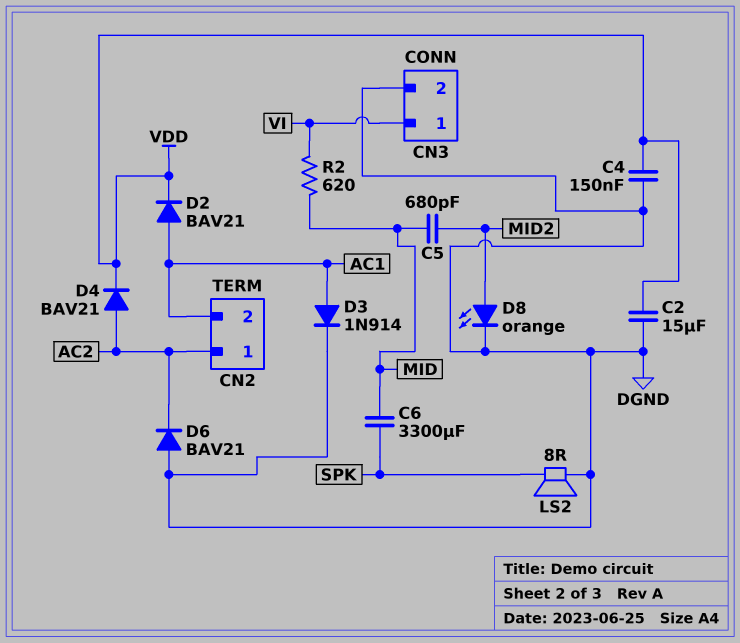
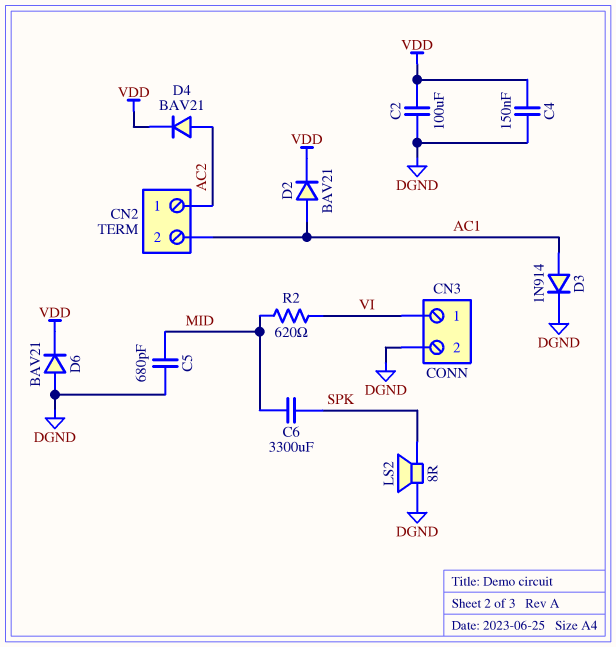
C2: 15uF (DGND, VDD) -> 100uF (DGND, VDD)
C5: 680pF (MID, MID2) -> 680pF (DGND, MID)
D6: diode BAV21 (A DGND, K AC2) -> diode BAV21 (A DGND, K VDD)
D8: LED orange (A MID2, K DGND) -> none

